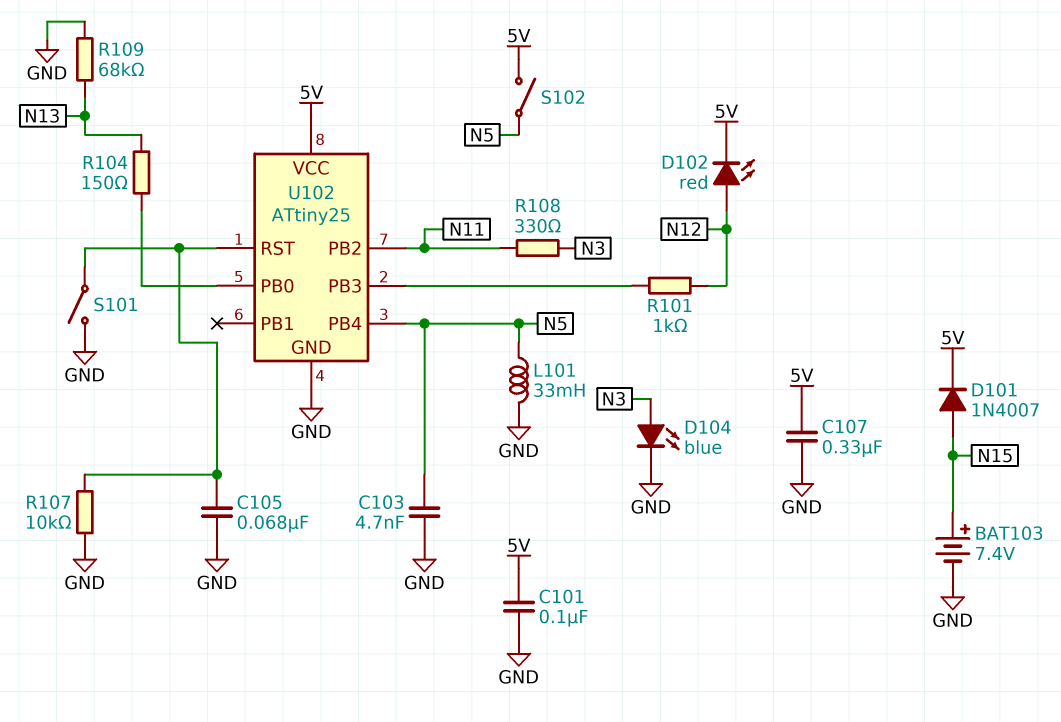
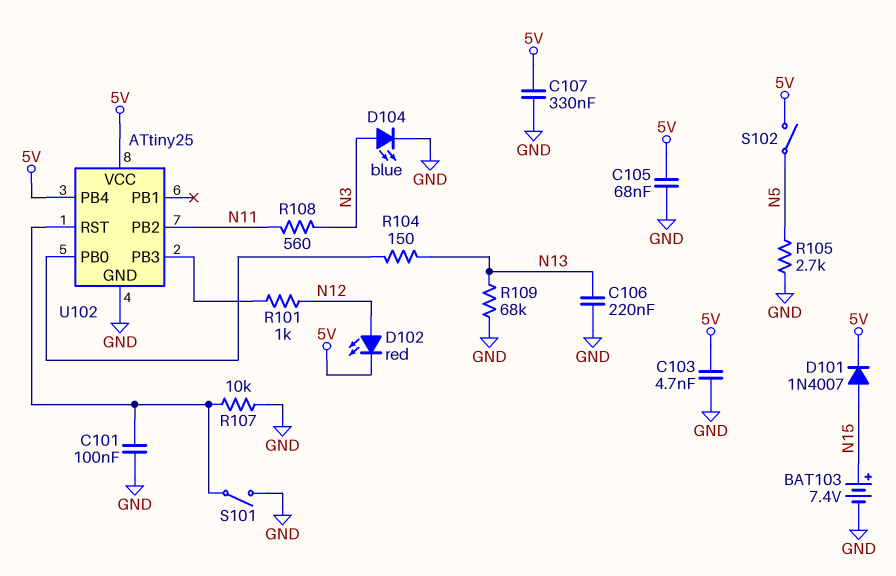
C101: 100nF (5V, GND) -> 100nF (GND, U102/RST)
C103: 4.7nF (GND, N5) -> 4.7nF (5V, GND)
C105: 68nF (GND, U102/RST) -> 68nF (5V, GND)
C106: none -> 220nF (GND, N13)
L101: 33mH (GND, N5) -> none
R105: none -> 2.7k (GND, N5)
R108: 330 (N3, N11) -> 560 (N3, N11)
U102 pin PB4: N5 -> 5V

